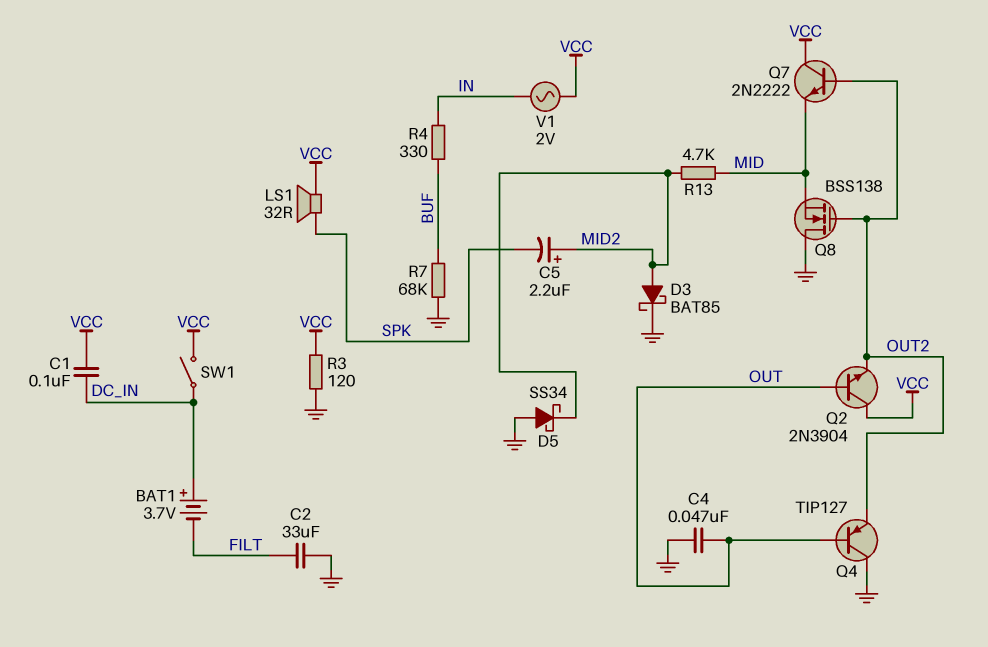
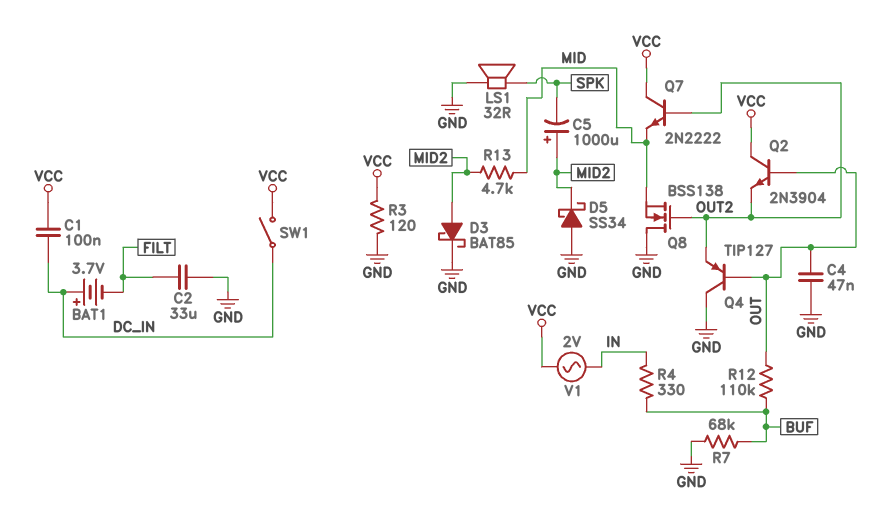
C5: 2.2uF (plus MID2, minus SPK) -> 1000uF (plus MID2, minus SPK)
LS1: speaker 32R (SPK, VCC) -> speaker 32R (GND, SPK)
R12: none -> 110k (BUF, OUT)

